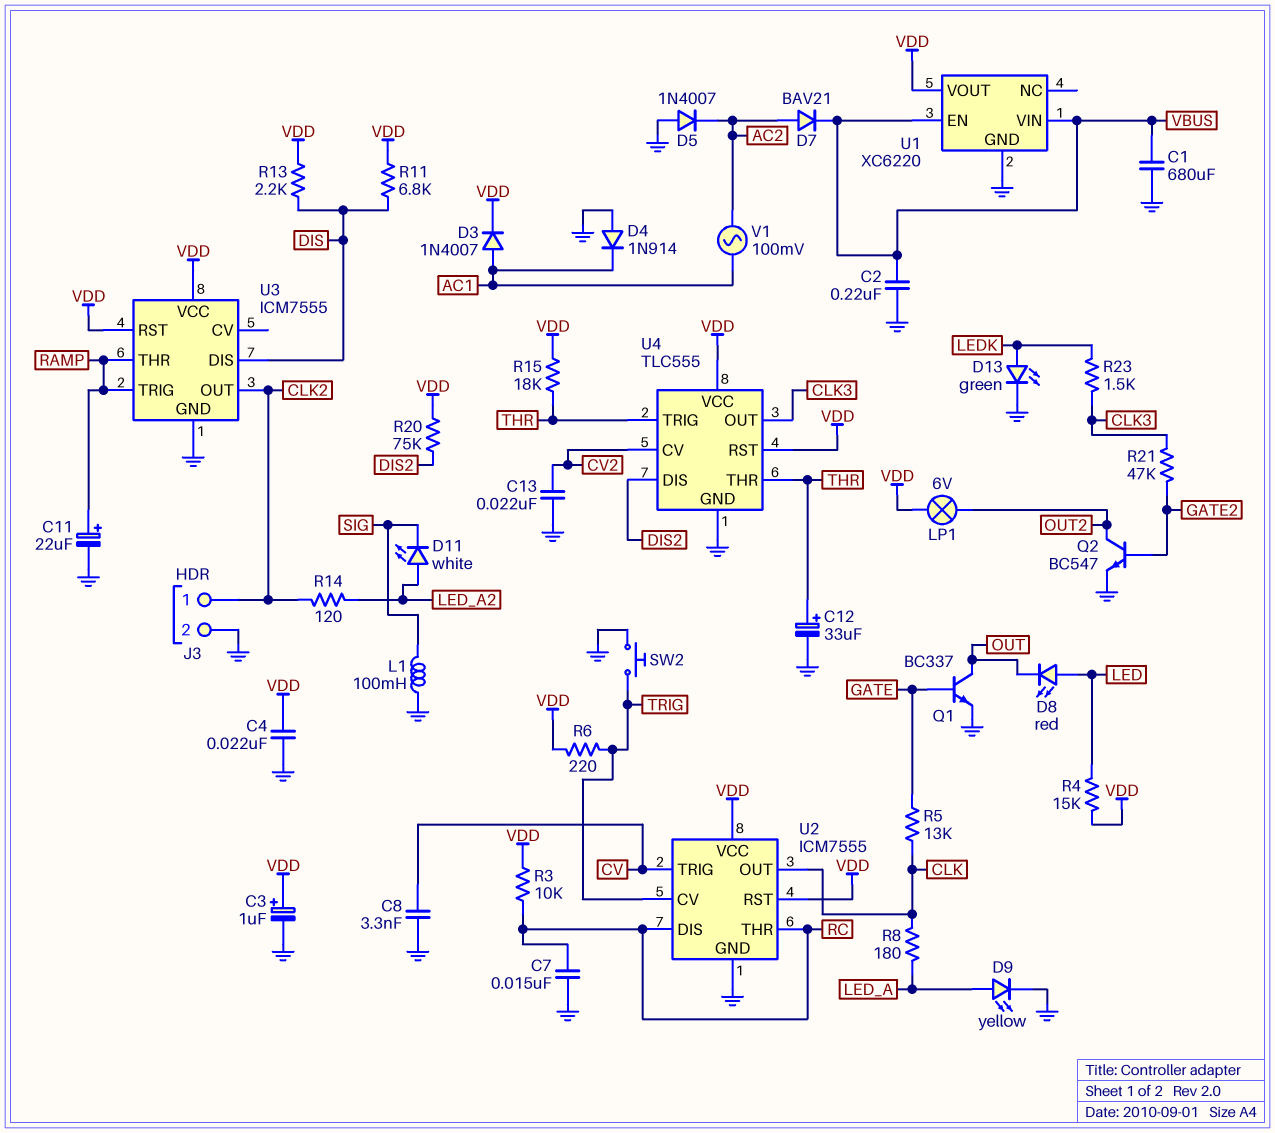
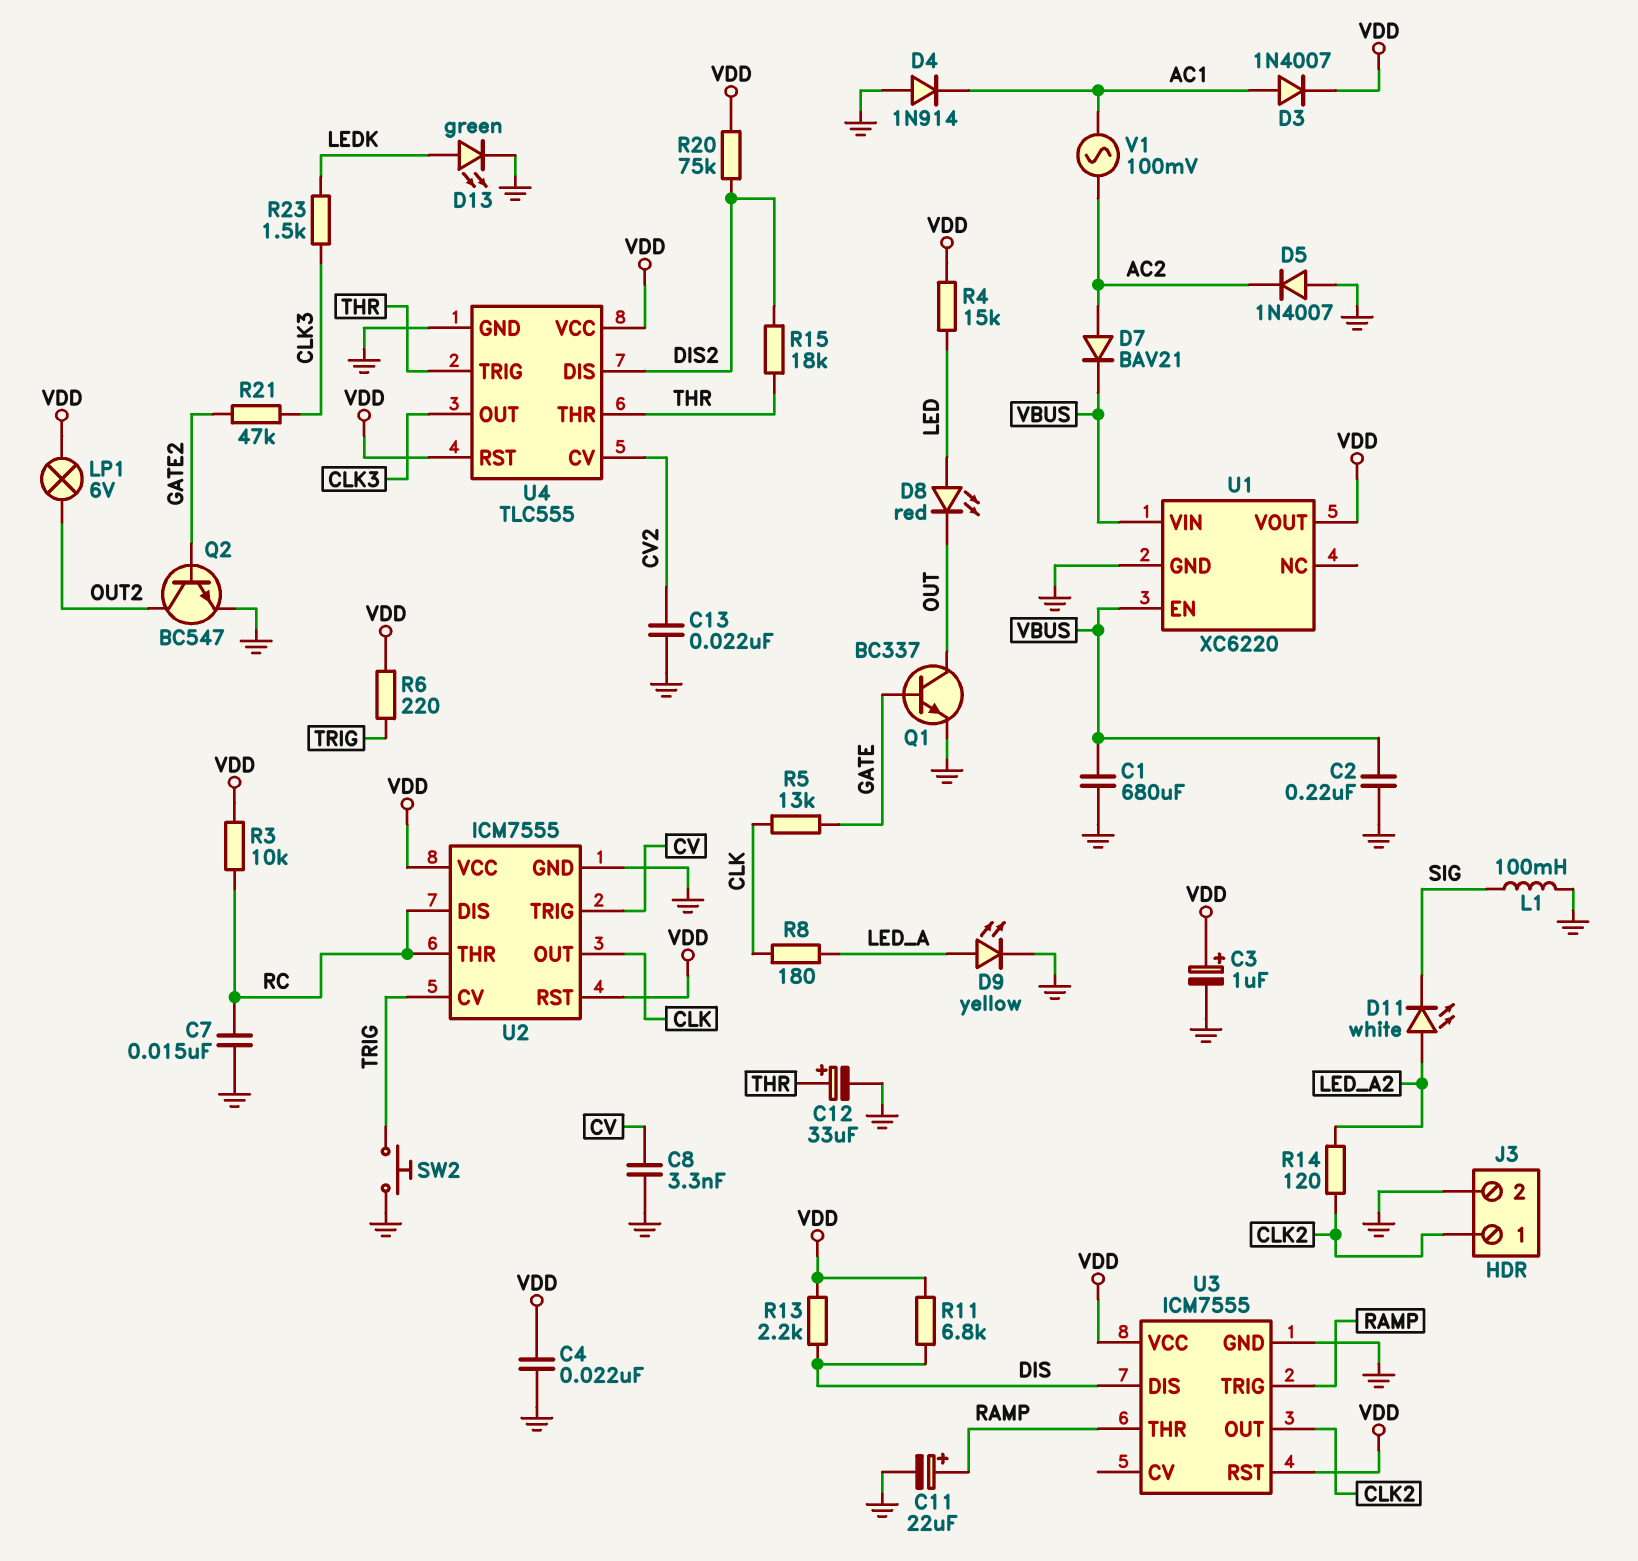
R15: 18k (THR, VDD) -> 18k (DIS2, THR)

